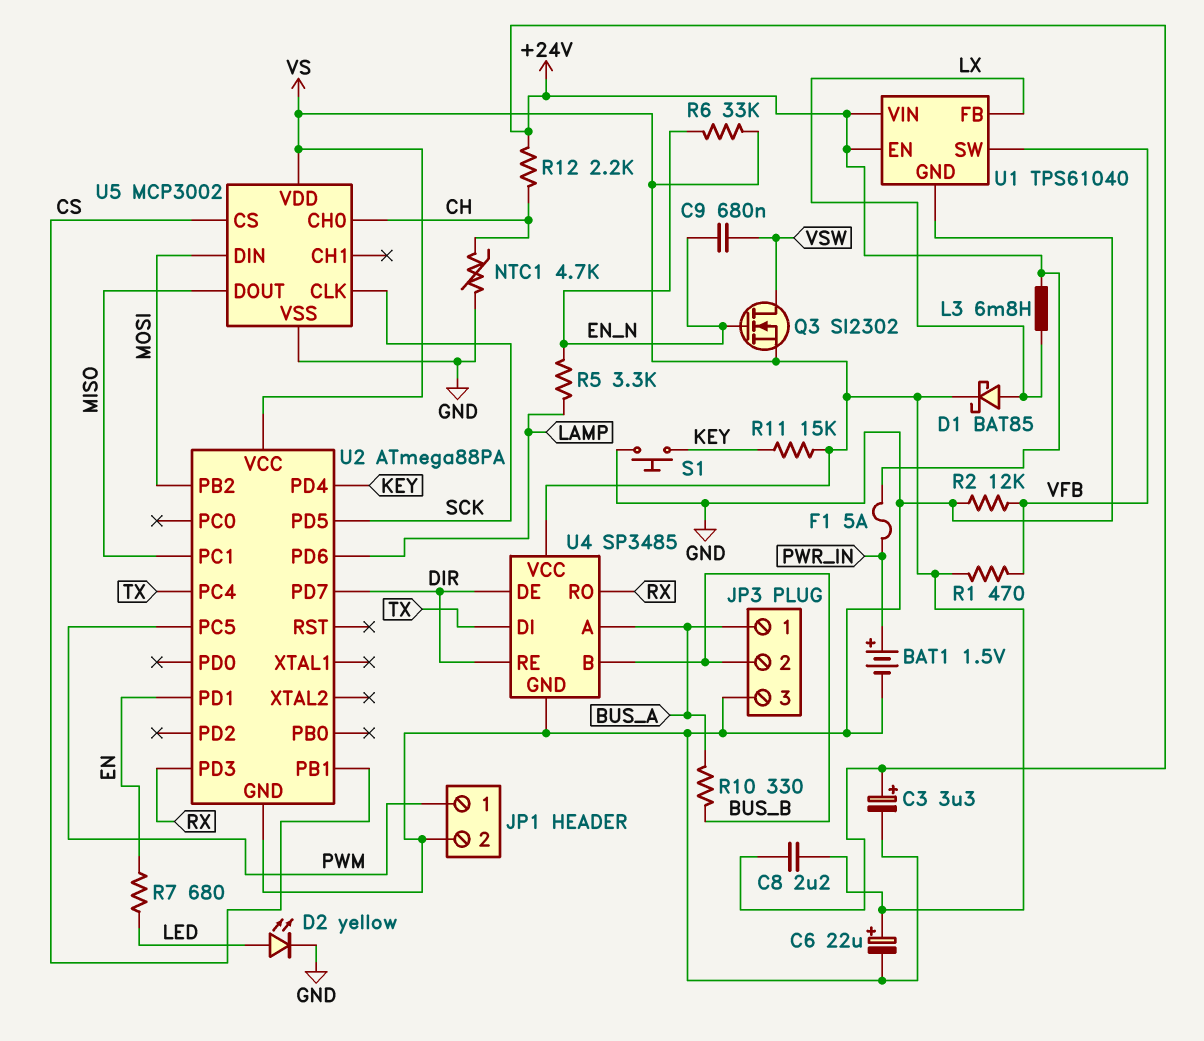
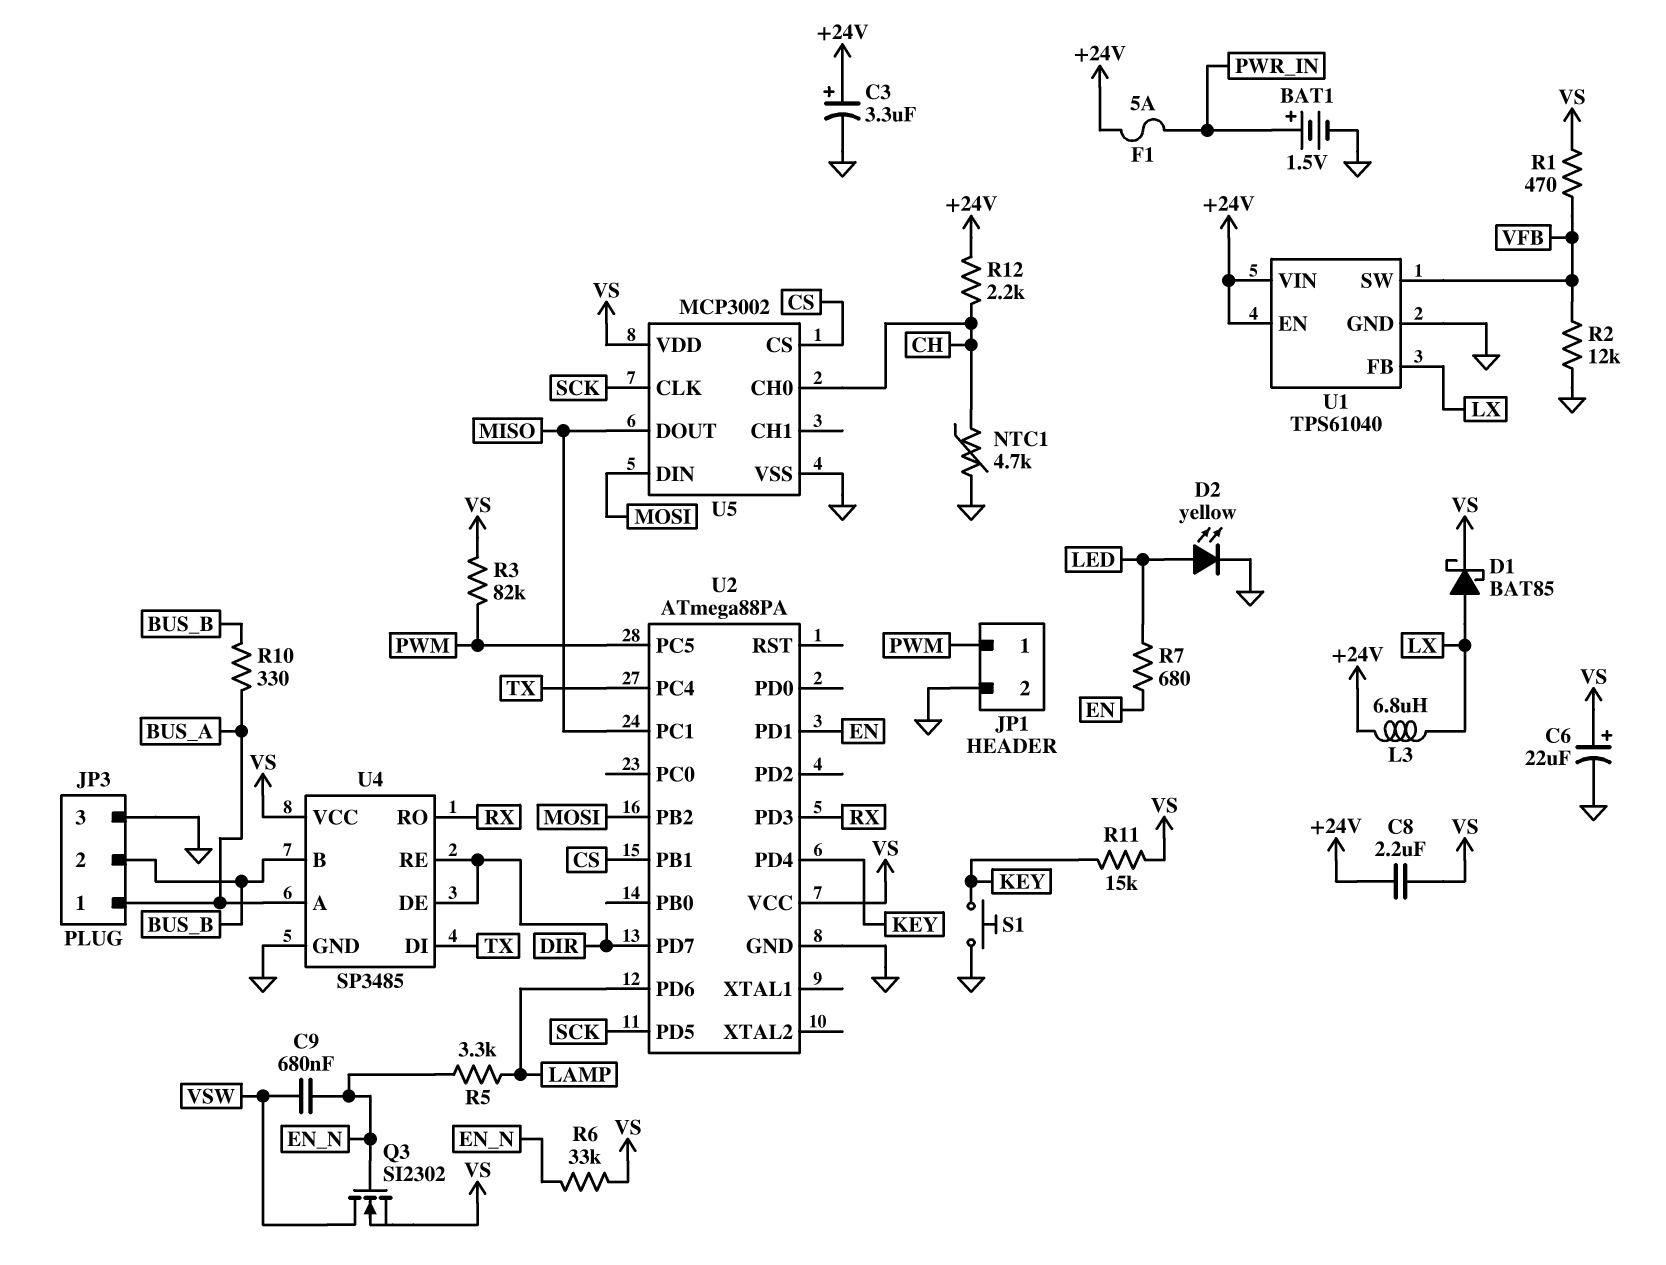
L3: 6.8mH (+24V, LX) -> 6.8uH (+24V, LX)
R3: none -> 82k (PWM, VS)

